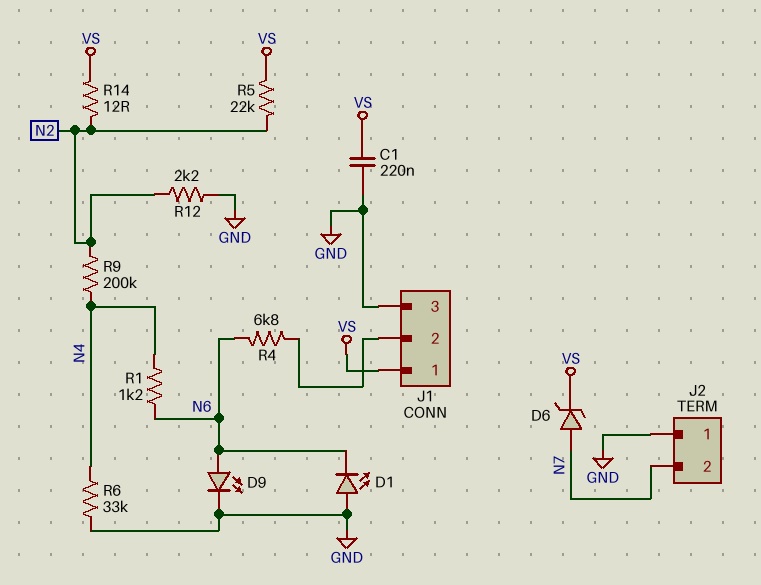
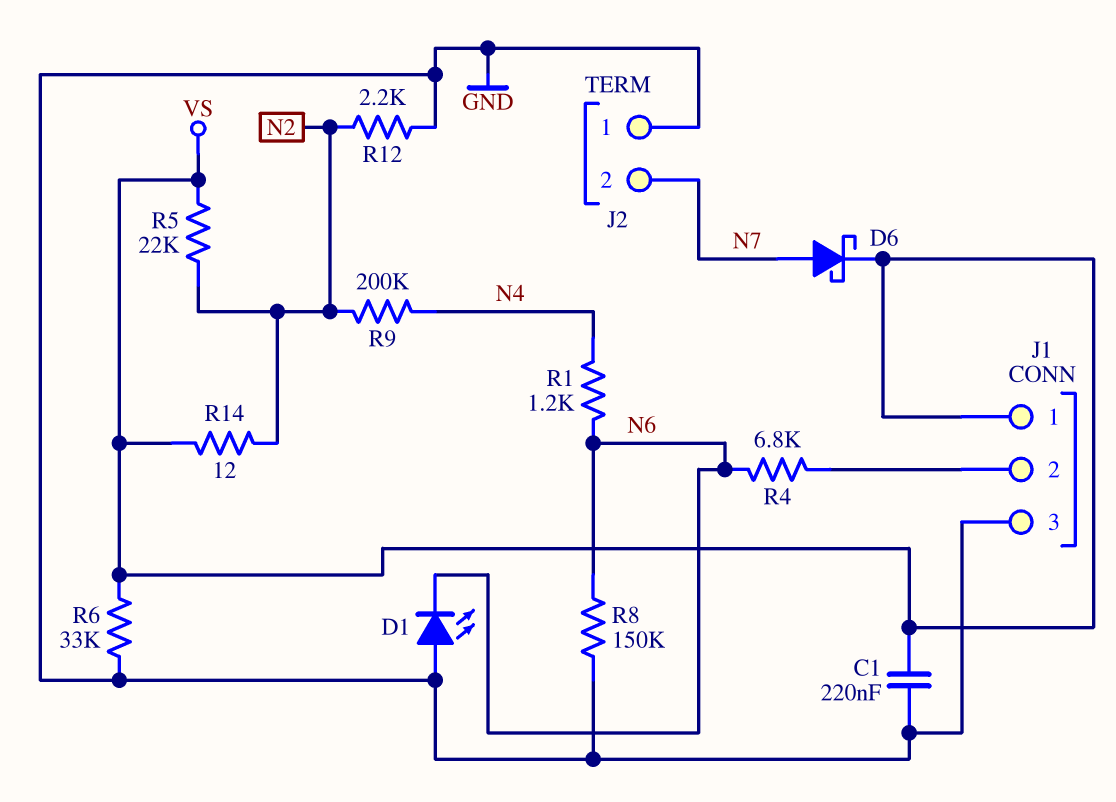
D6: zener (A N7, K VS) -> schottky (A N7, K VS)
D9: LED (A N6, K GND) -> none
R6: 33k (GND, N4) -> 33k (GND, VS)
R8: none -> 150k (GND, N6)

